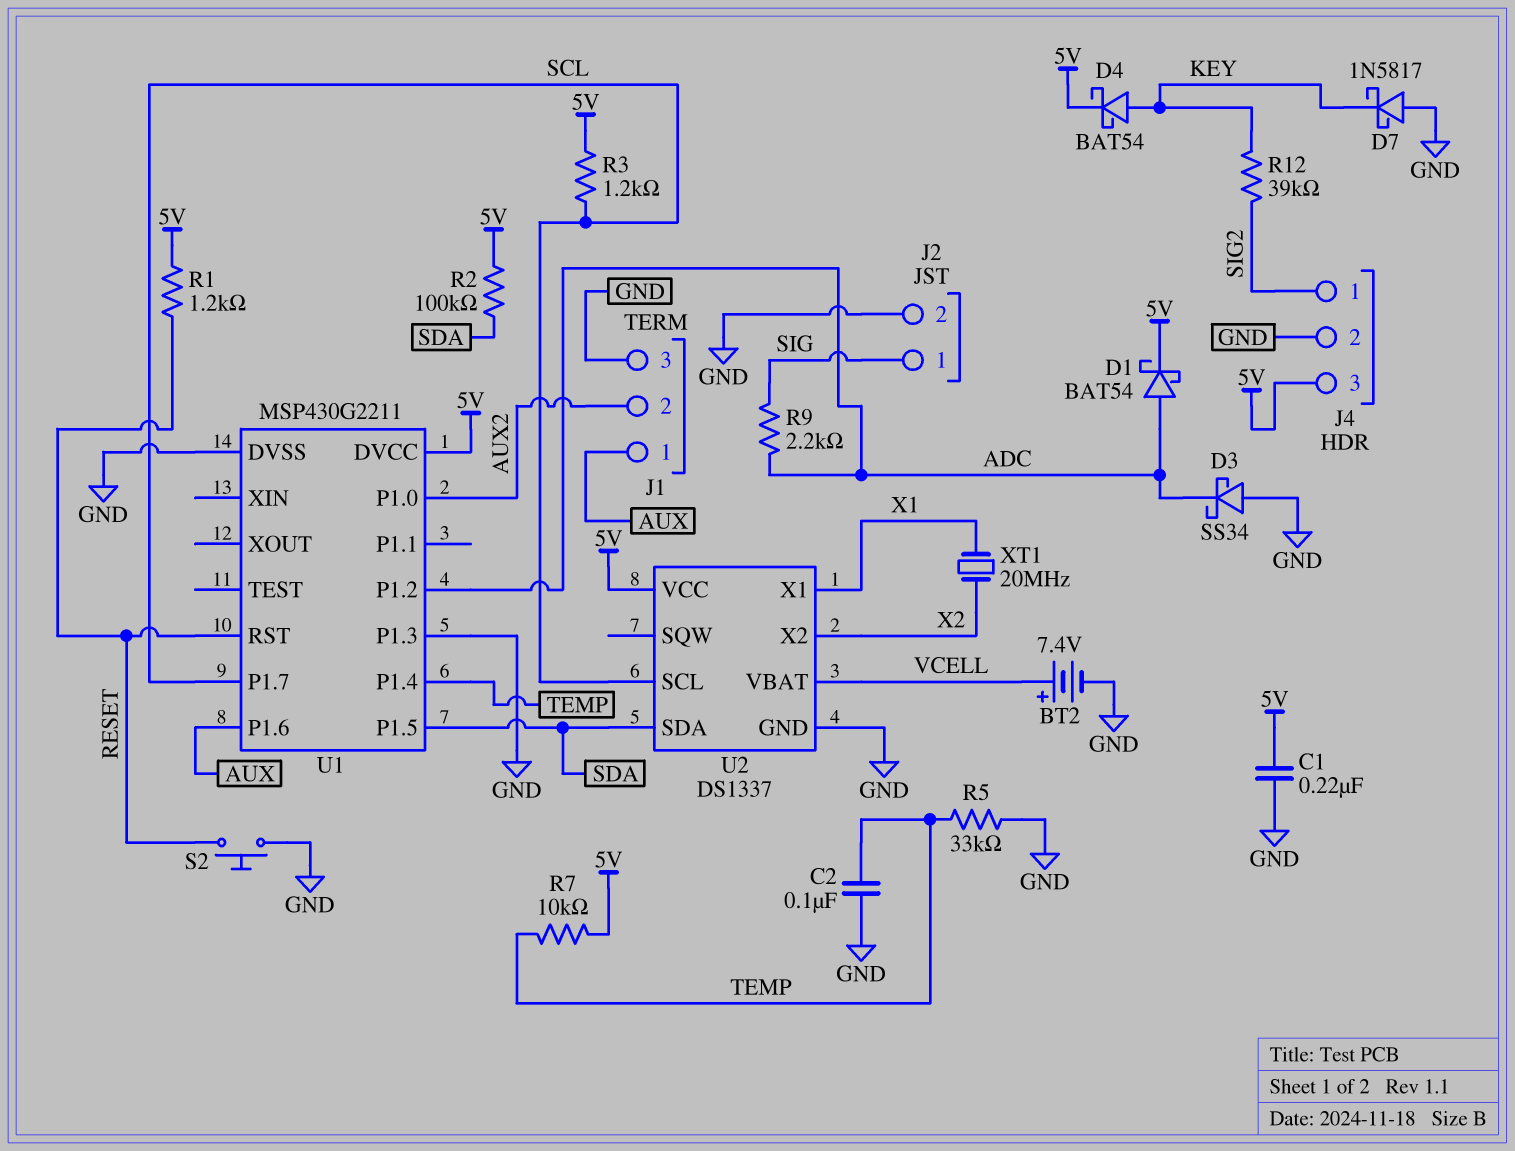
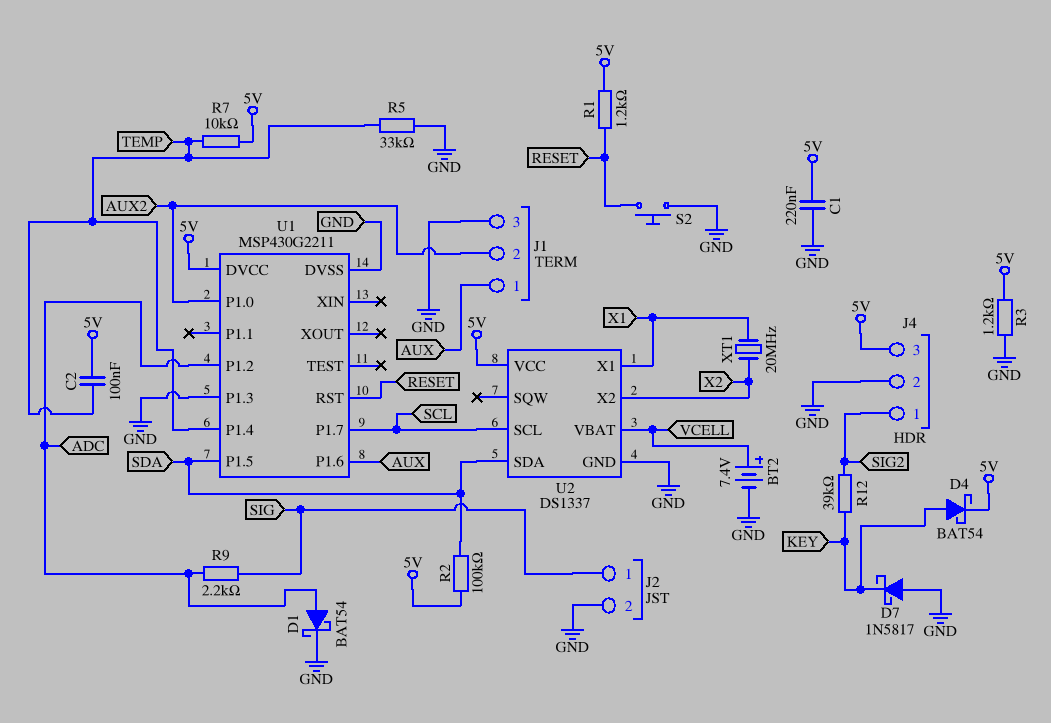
C2: 100nF (GND, TEMP) -> 100nF (5V, TEMP)
D1: schottky BAT54 (A ADC, K 5V) -> schottky BAT54 (A ADC, K GND)
D3: schottky SS34 (A GND, K ADC) -> none
R3: 1.2k (5V, SCL) -> 1.2k (5V, GND)

